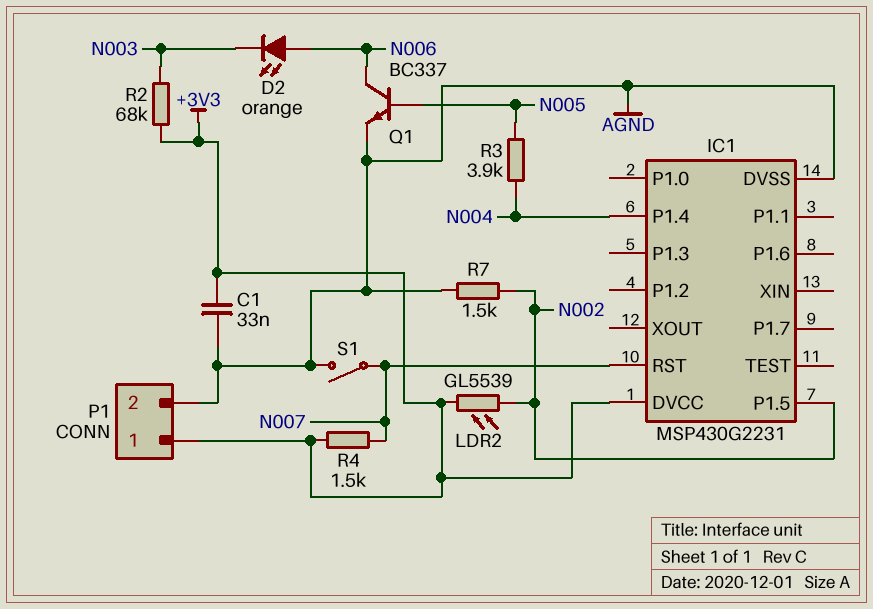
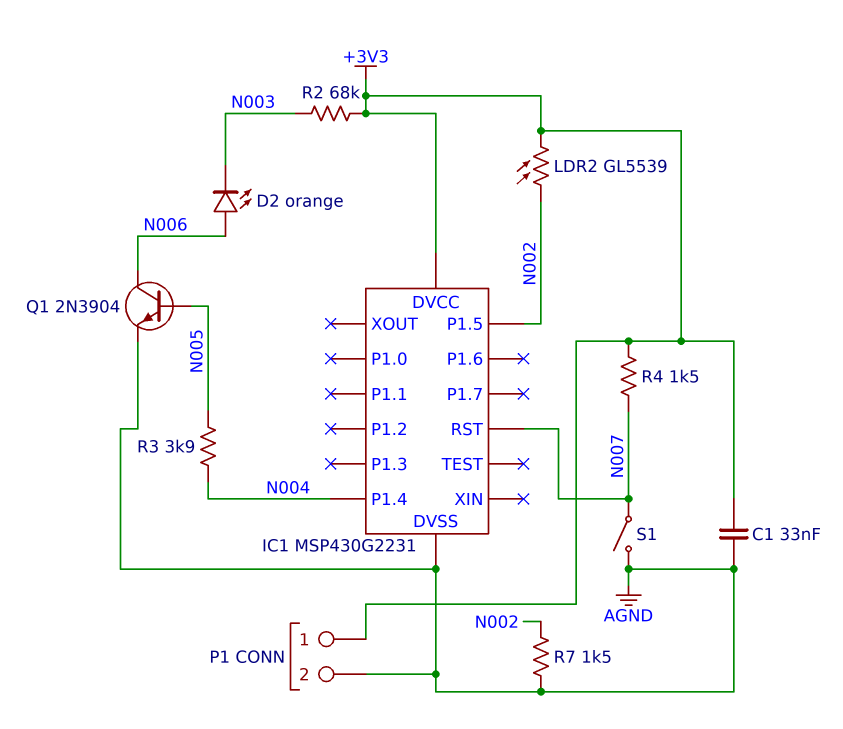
Q1: NPN BC337 (B N005, C N006, E AGND) -> NPN 2N3904 (B N005, C N006, E AGND)

